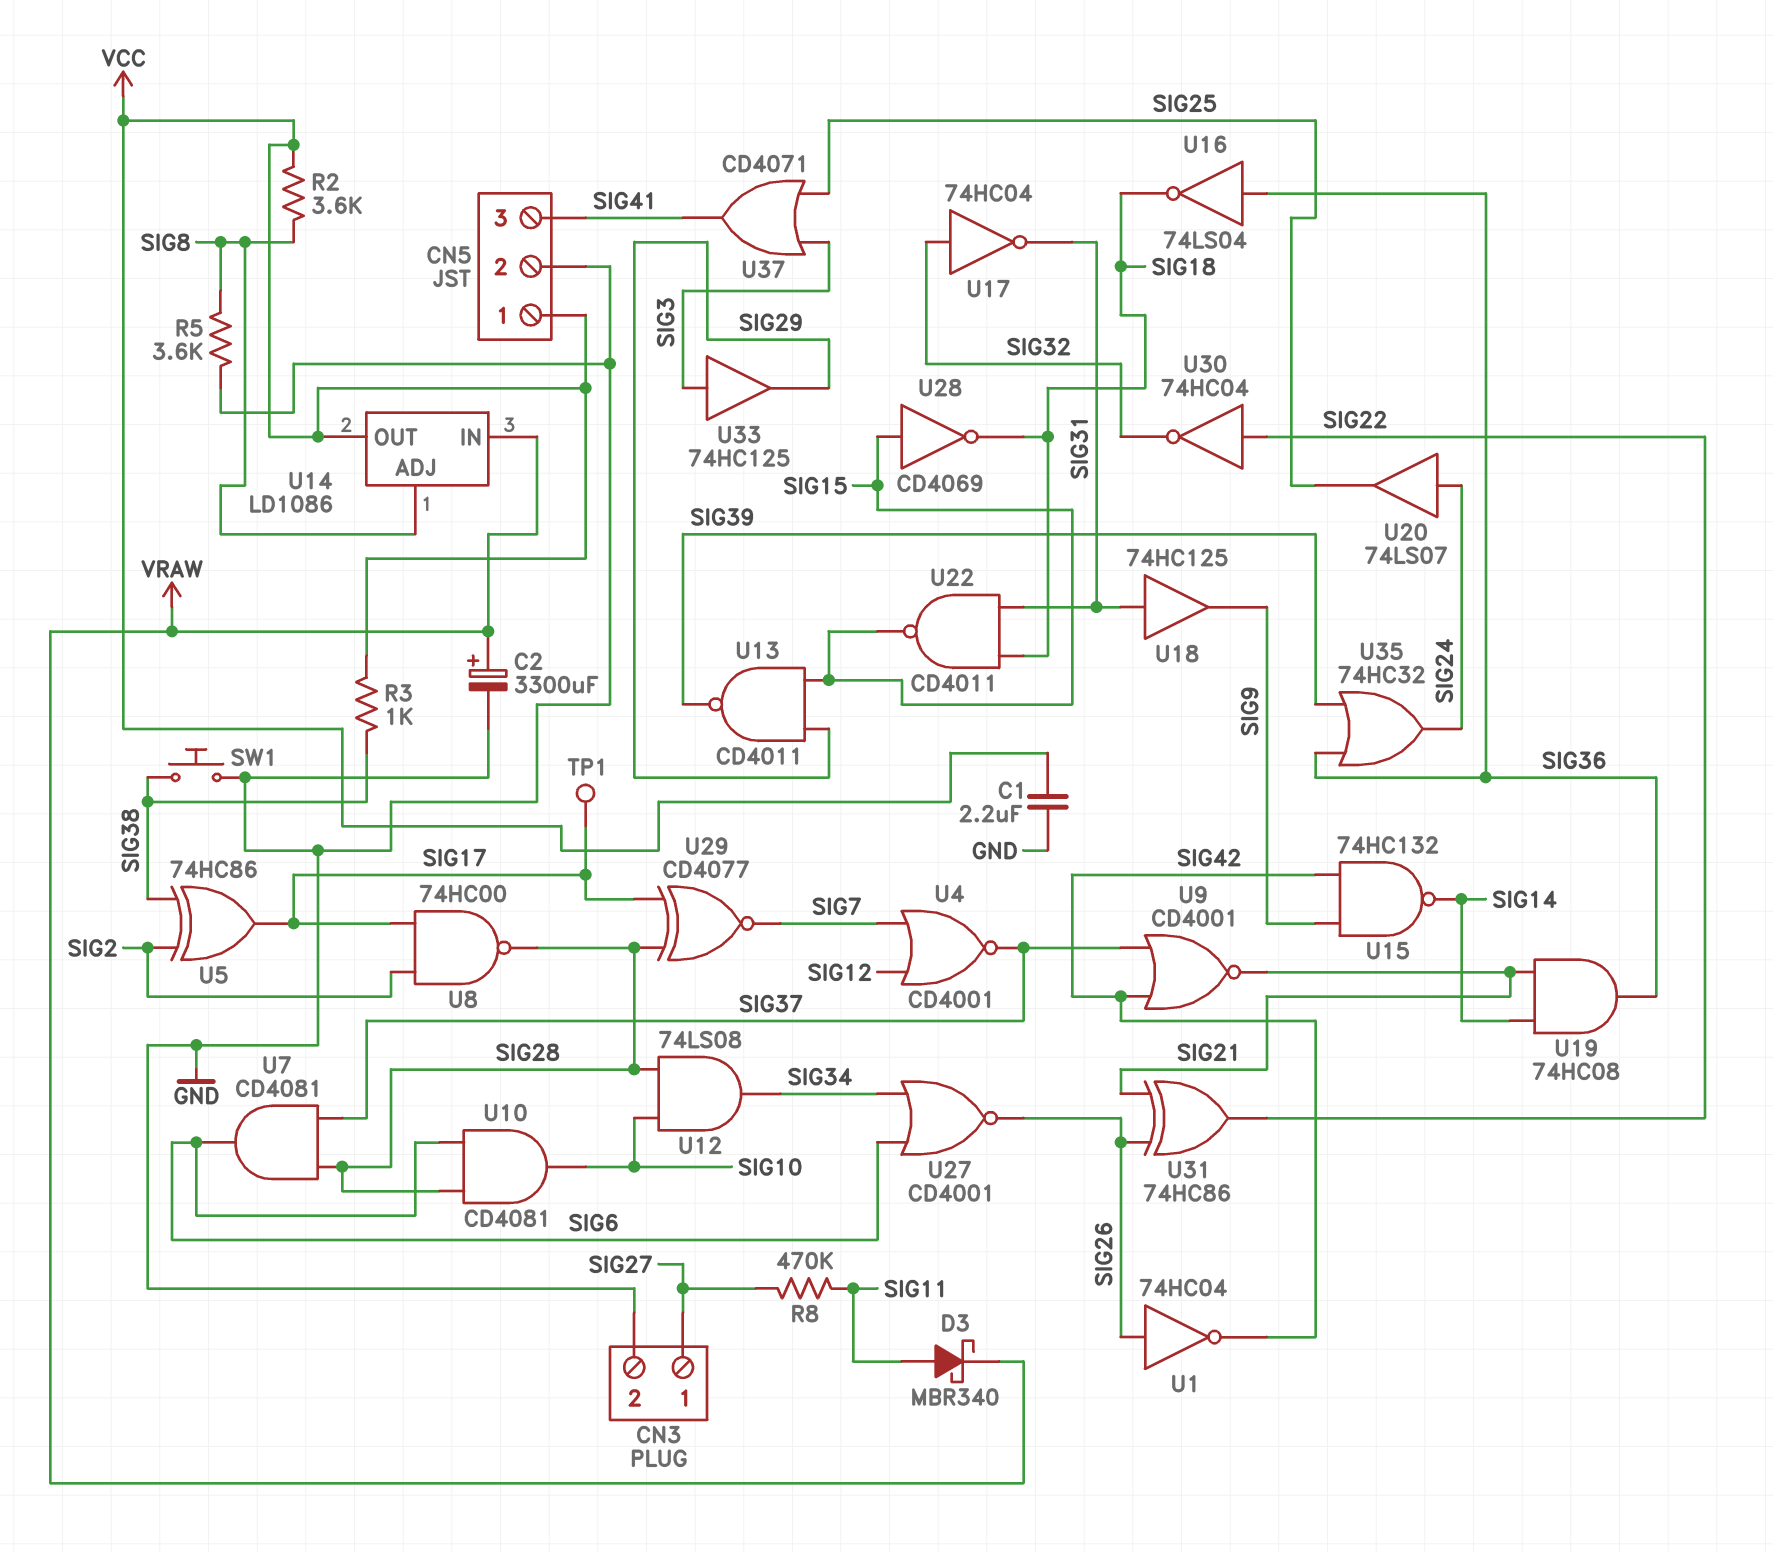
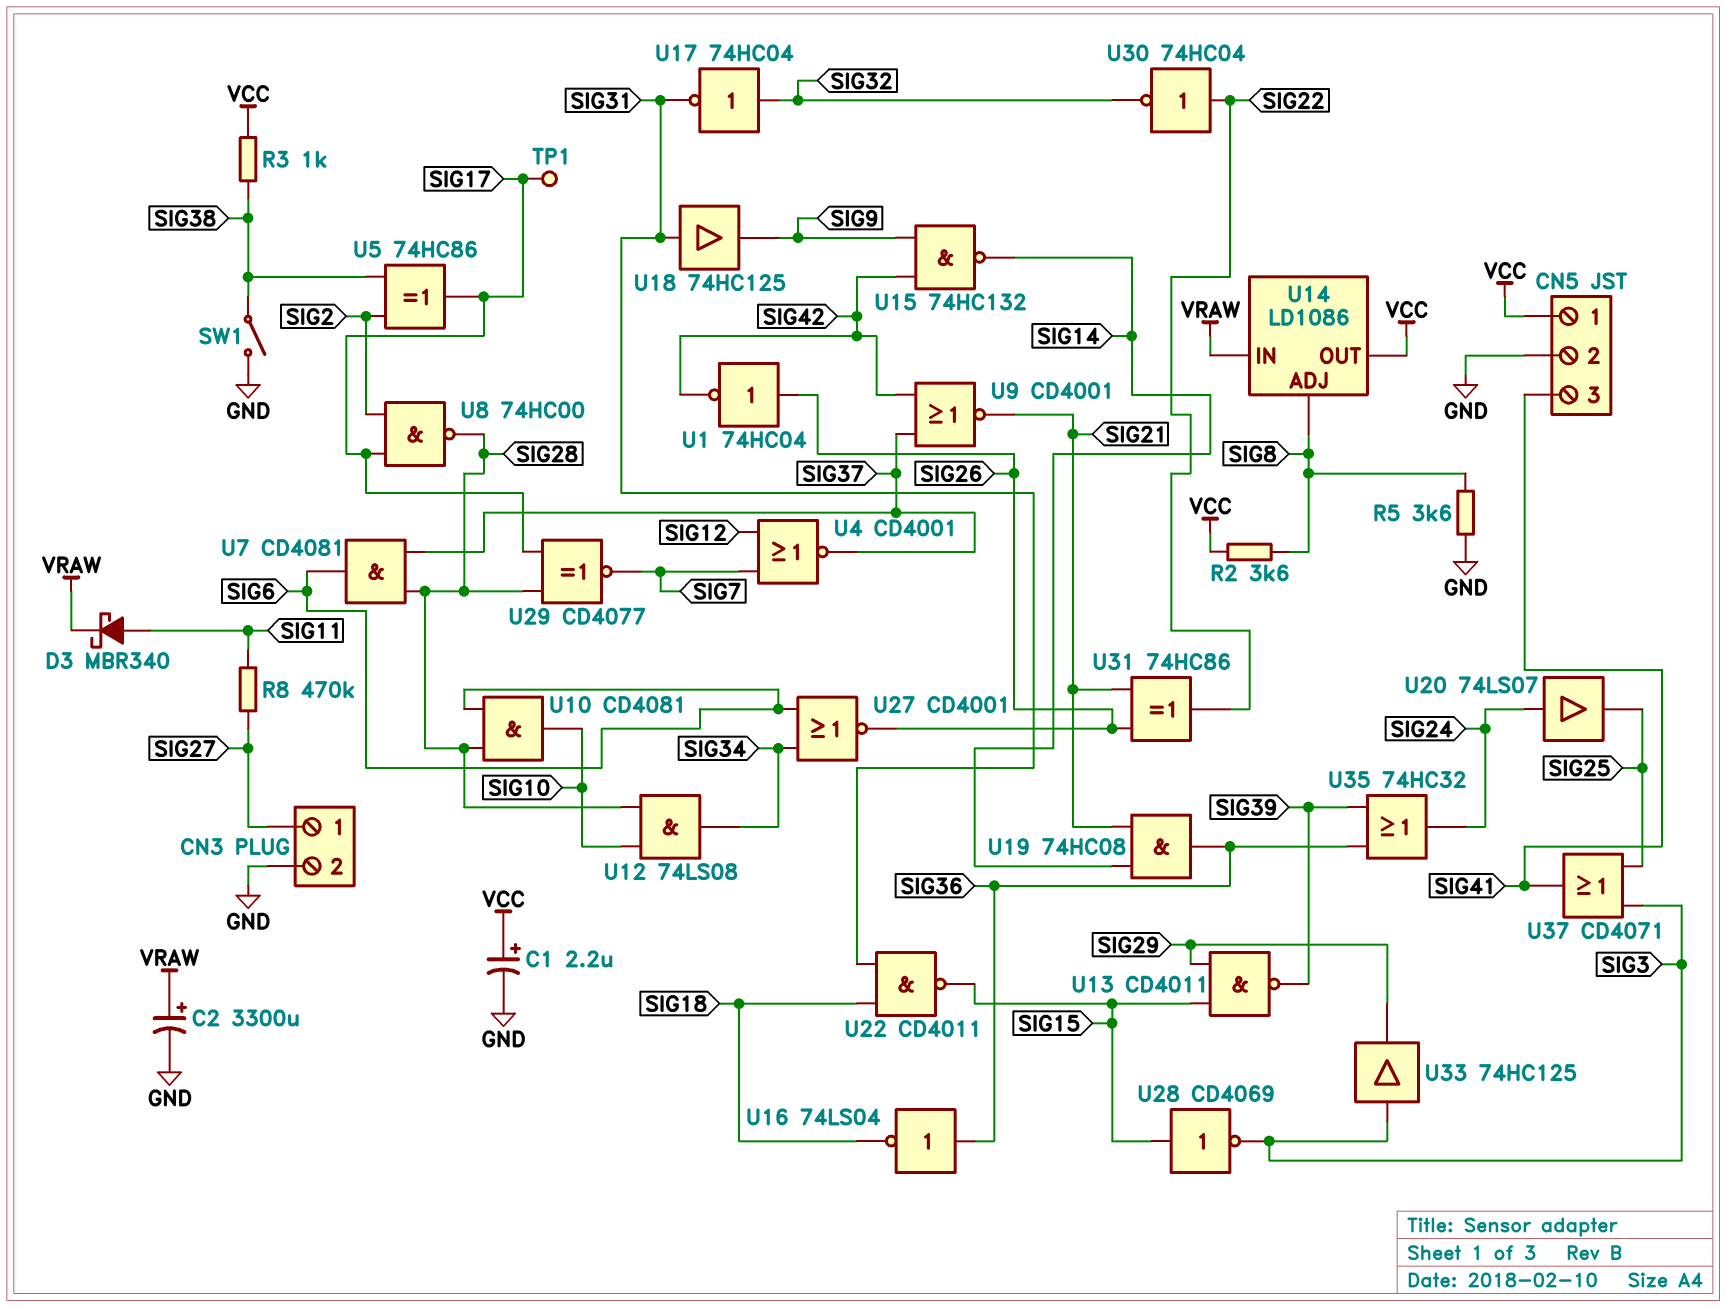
C1: 2.2uF (GND, VCC) -> 2.2uF (plus VCC, minus GND)
SW1: button (GND, SIG38) -> switch (GND, SIG38)
U28: NOT CD4069 (in SIG15, out SIG18) -> NOT CD4069 (in SIG15, out SIG3)

